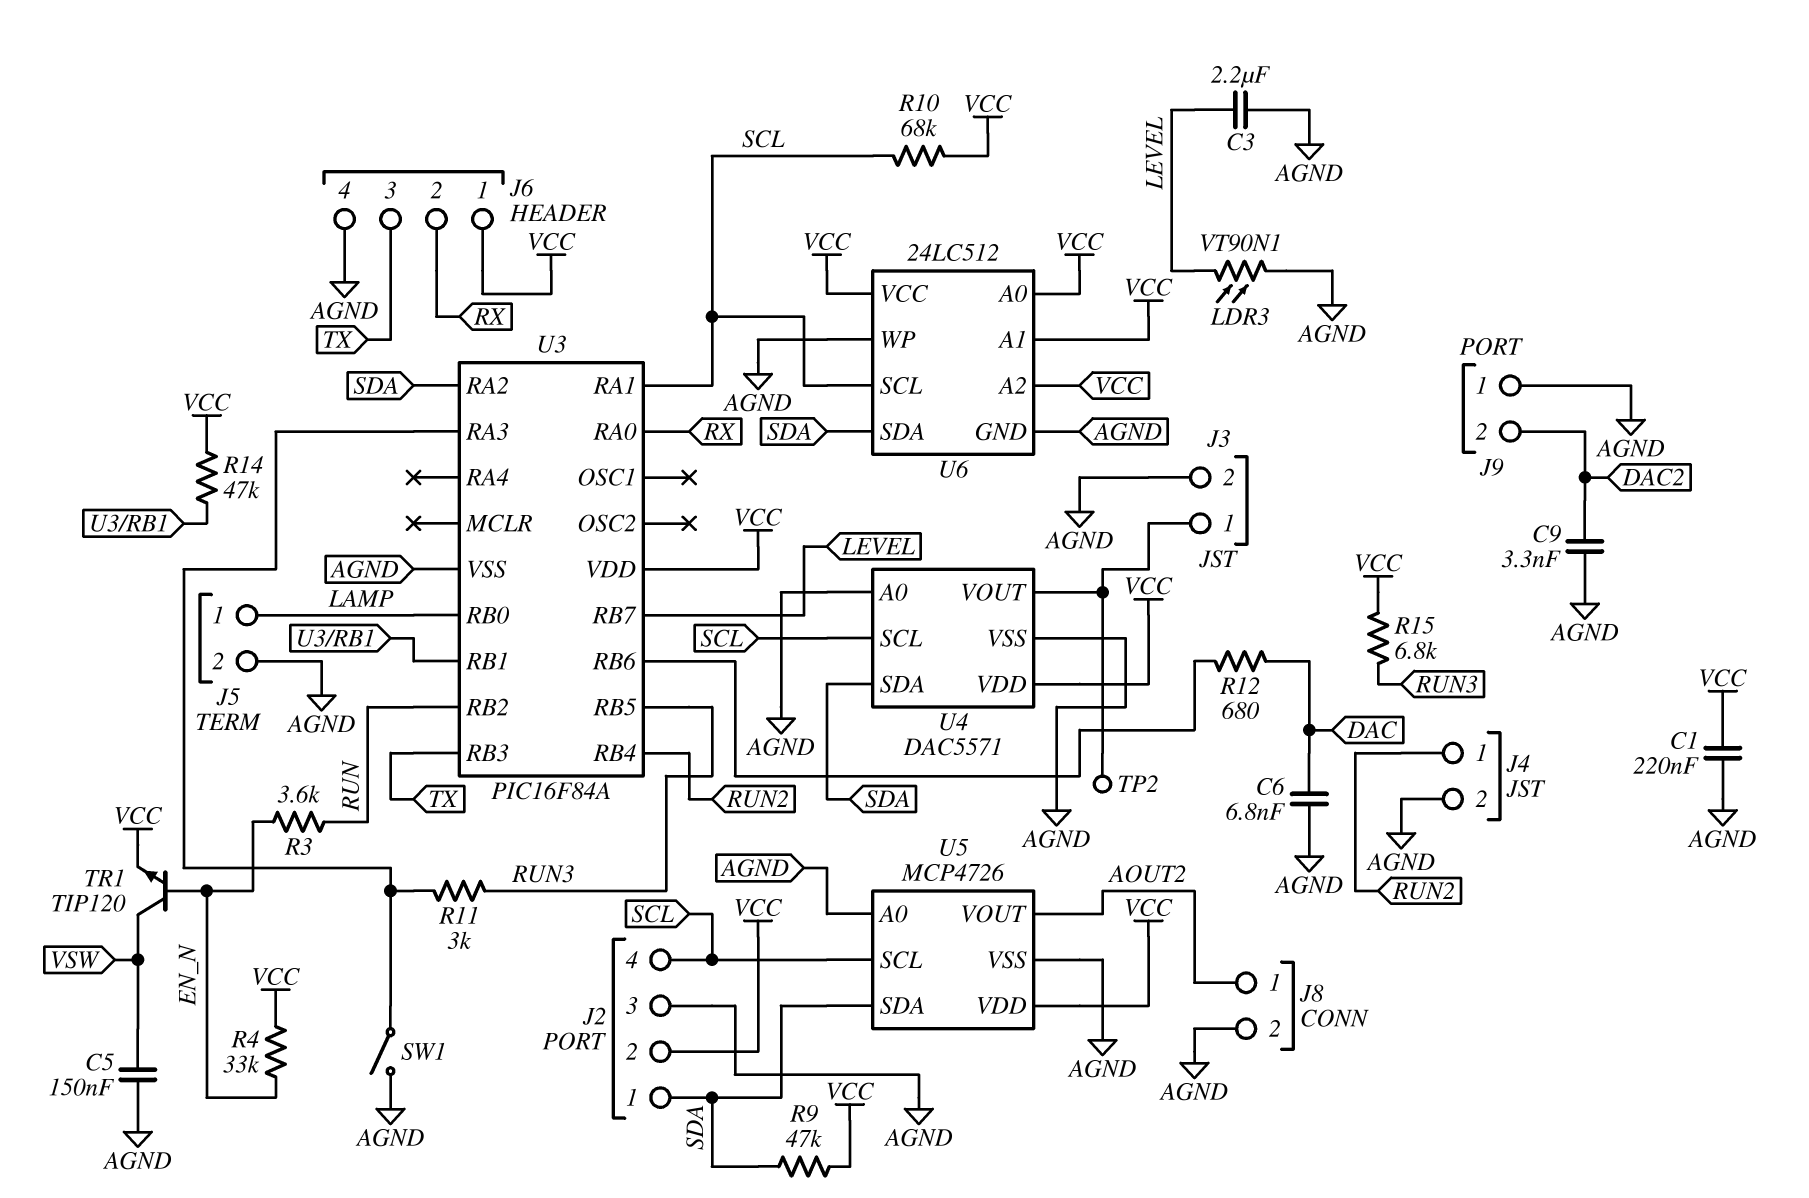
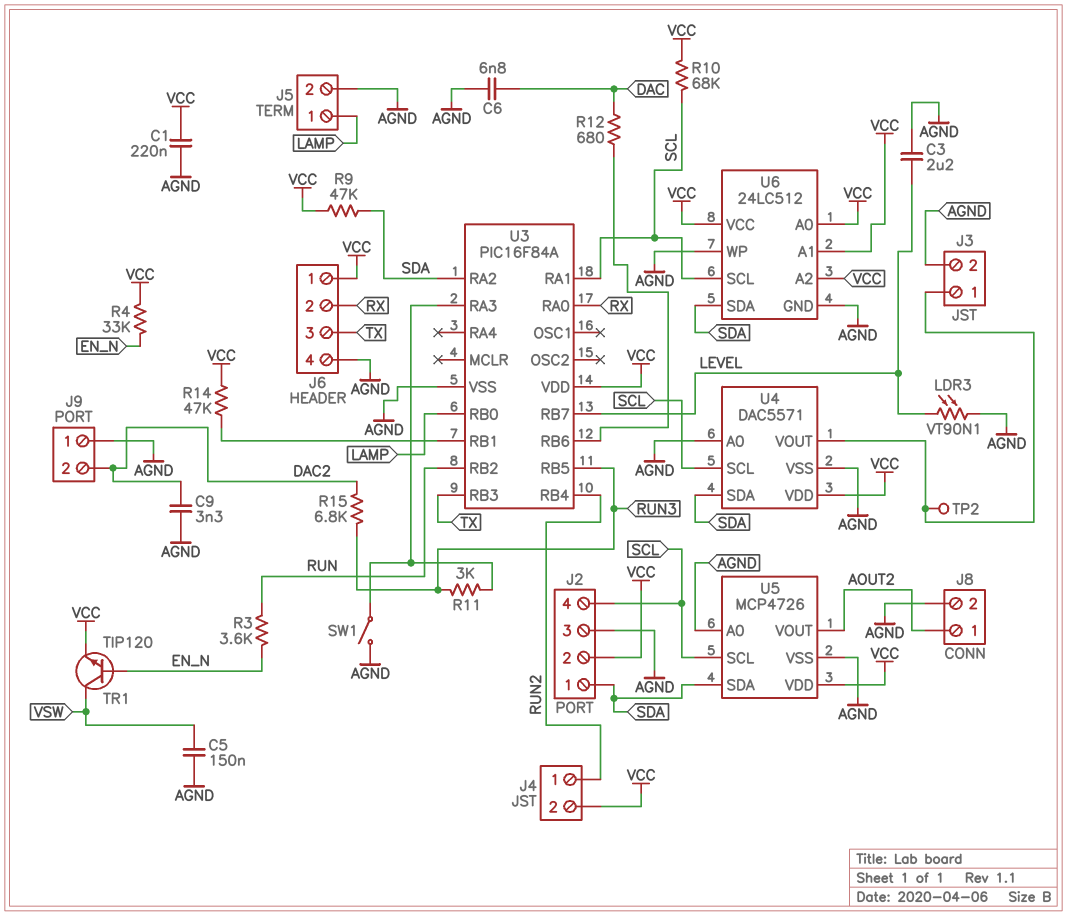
J4 pin 2: AGND -> VCC
R15: 6.8k (RUN3, VCC) -> 6.8k (DAC2, RUN3)

